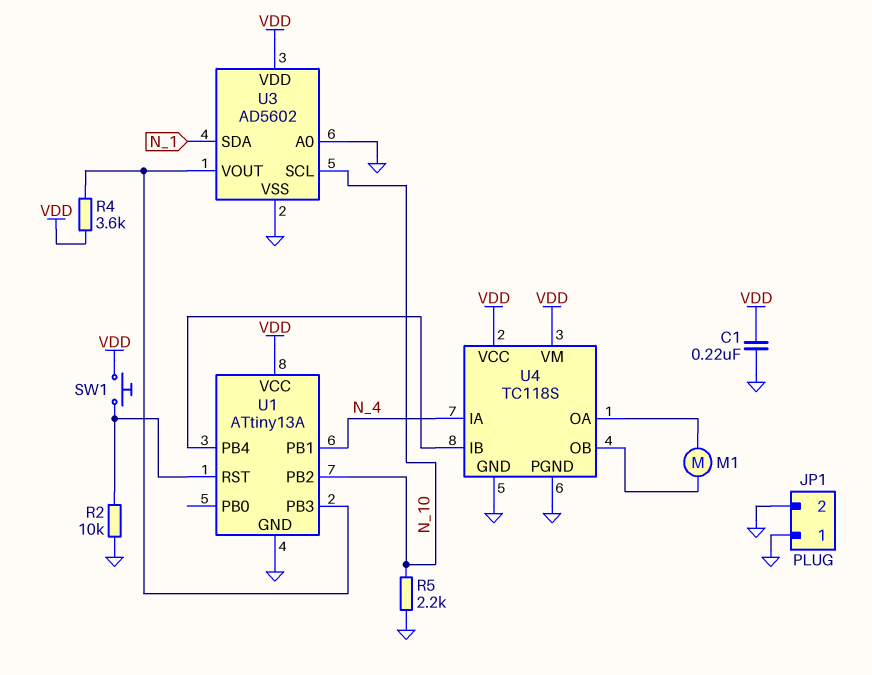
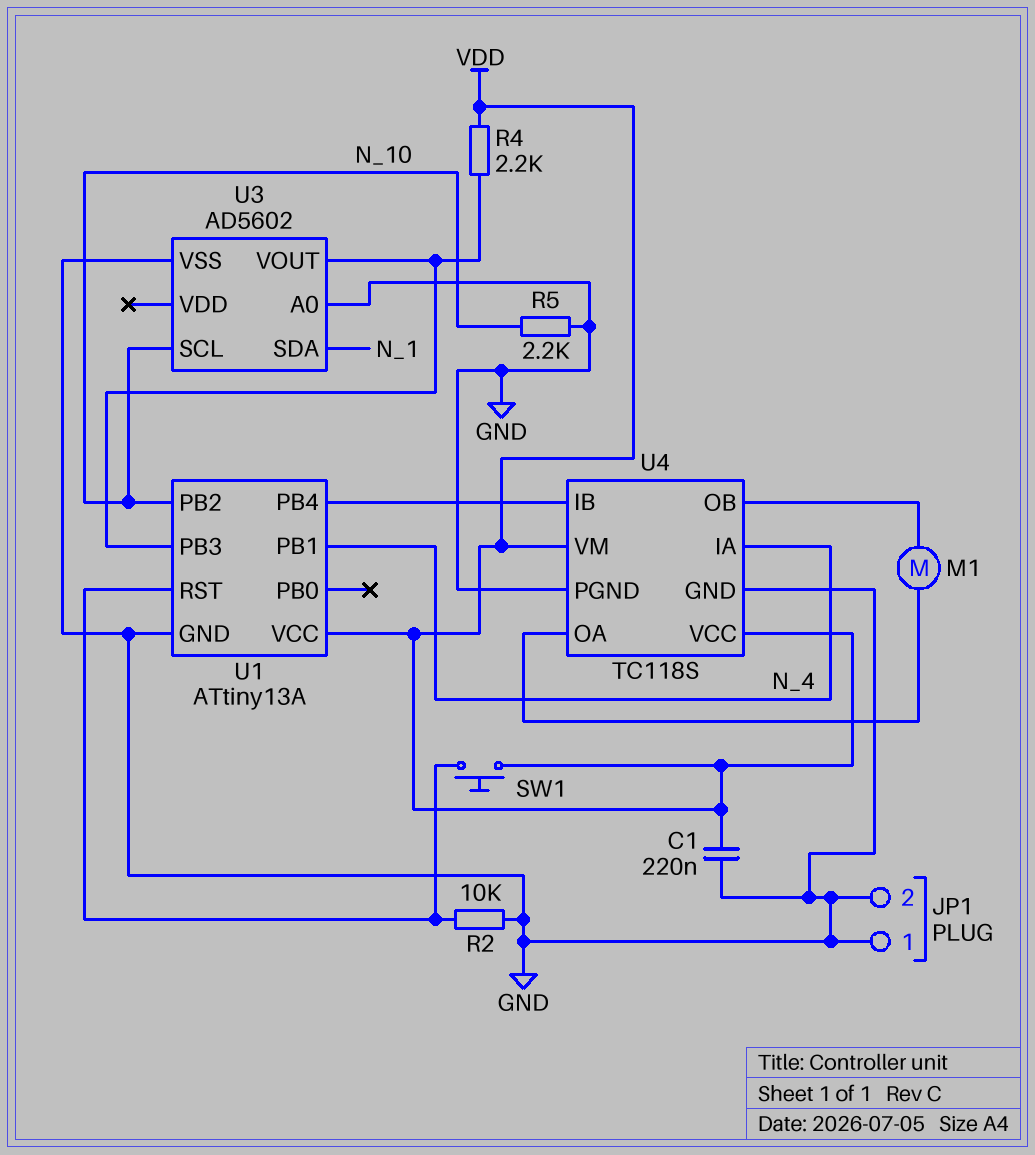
R4: 3.6k (U1/PB3, VDD) -> 2.2k (U1/PB3, VDD)
U3 pin VDD: VDD -> none

